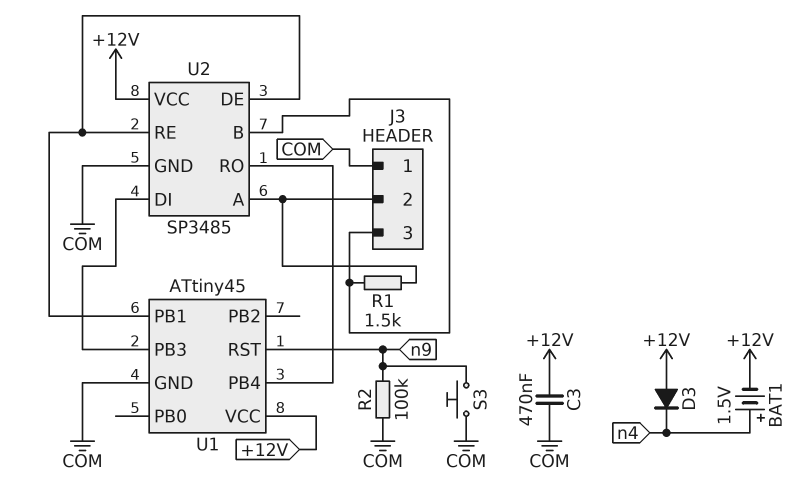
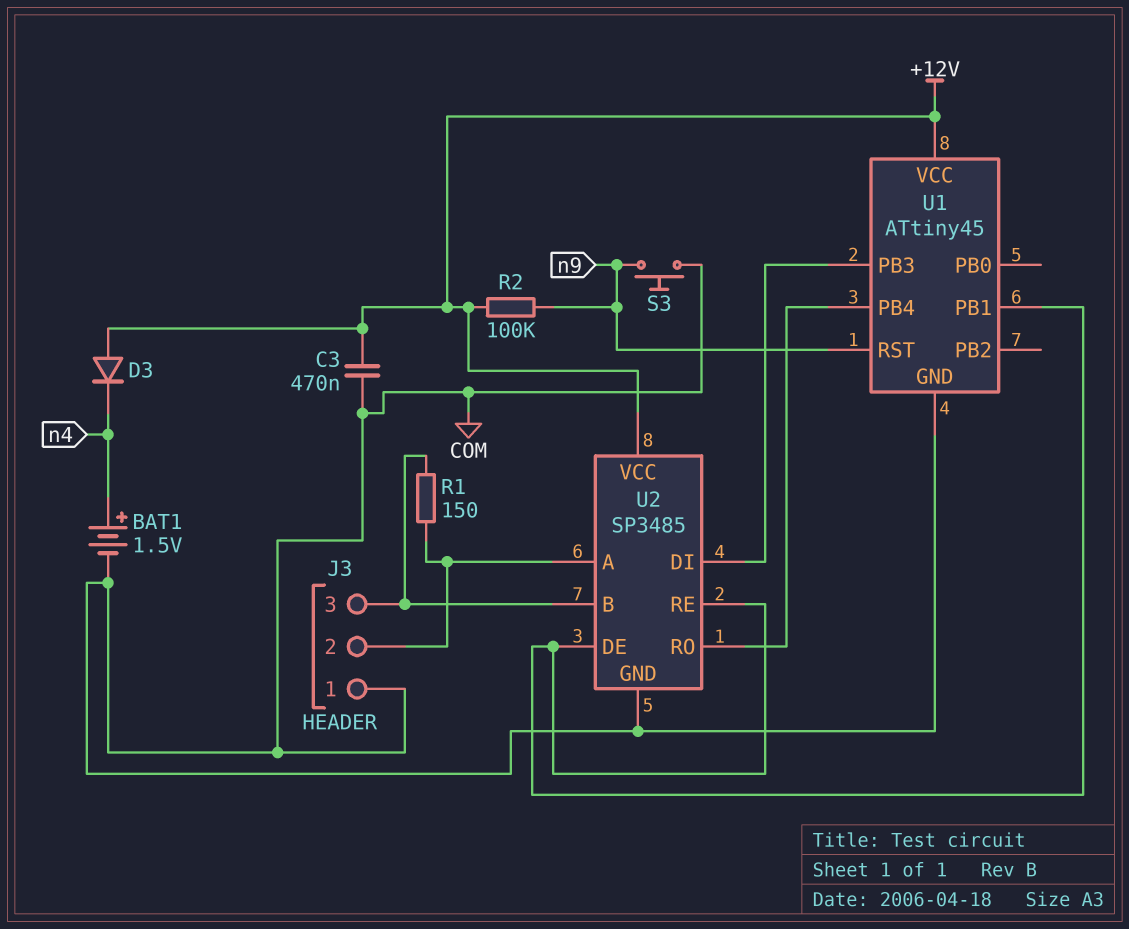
BAT1: 1.5V (plus n4, minus +12V) -> 1.5V (plus n4, minus COM)
R1: 1.5k (J3/2, J3/3) -> 150 (J3/2, J3/3)
R2: 100k (COM, n9) -> 100k (+12V, n9)

